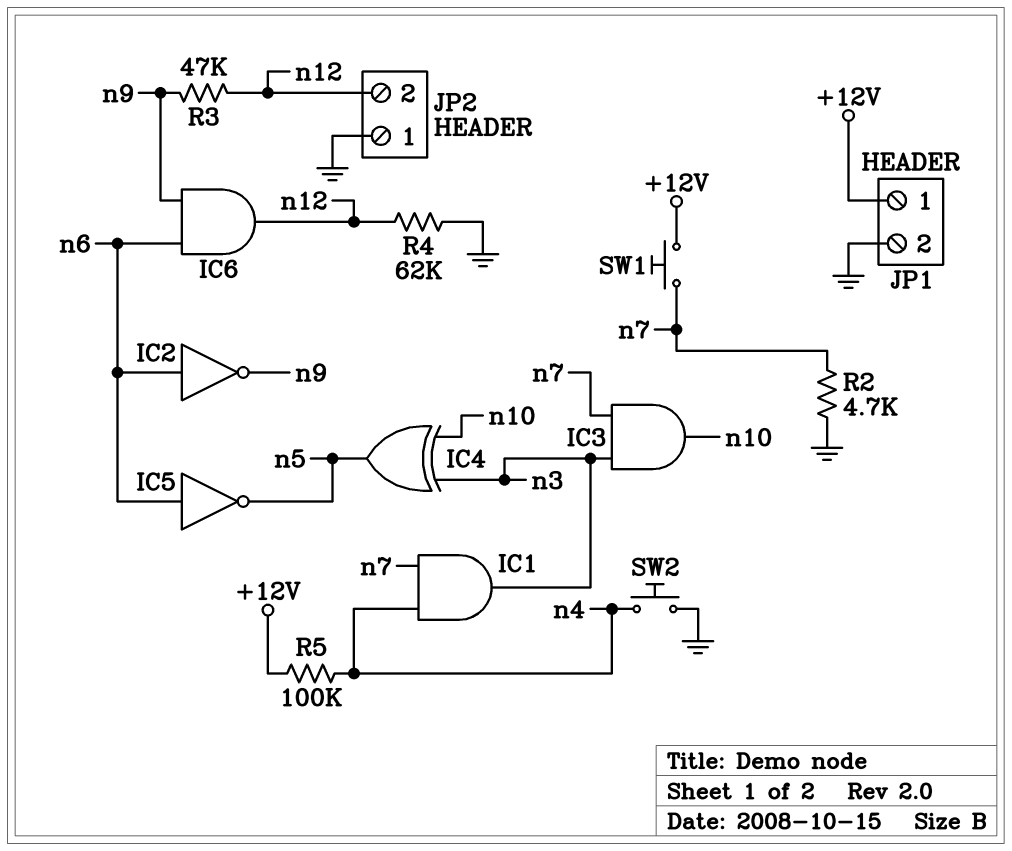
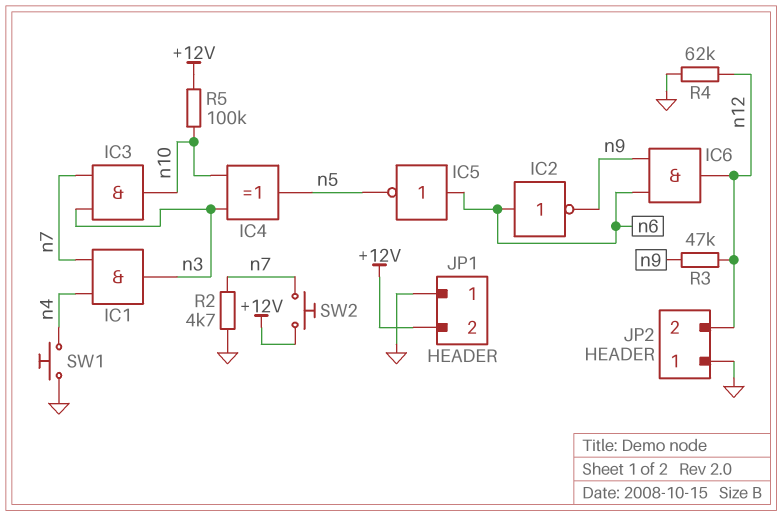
JP1 pin 1: +12V -> GND
JP1 pin 2: GND -> +12V
R5: 100k (+12V, n4) -> 100k (+12V, n10)
SW1: button (+12V, n7) -> button (GND, n4)
SW2: button (GND, n4) -> button (+12V, n7)

